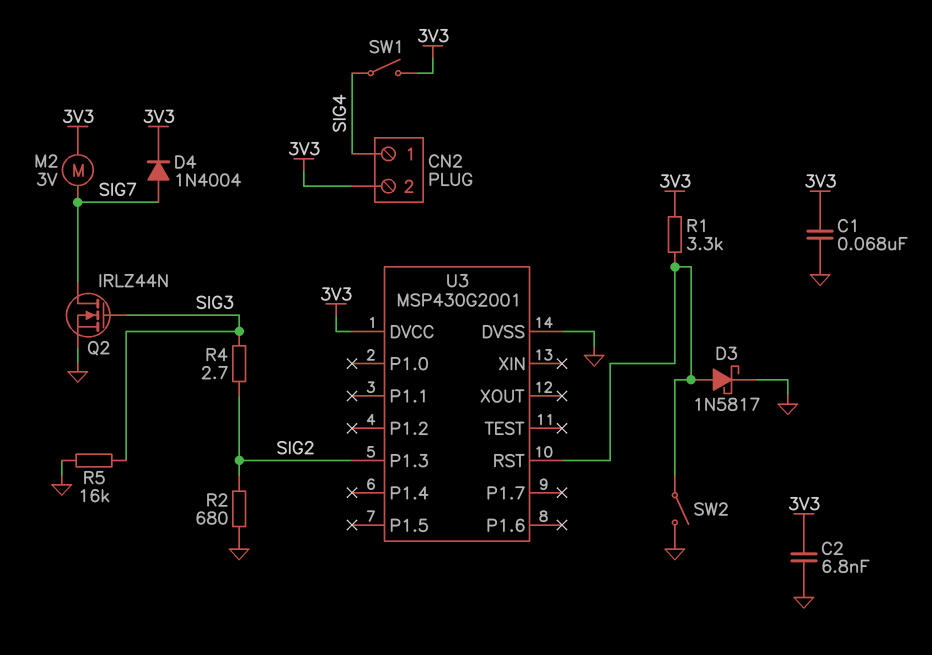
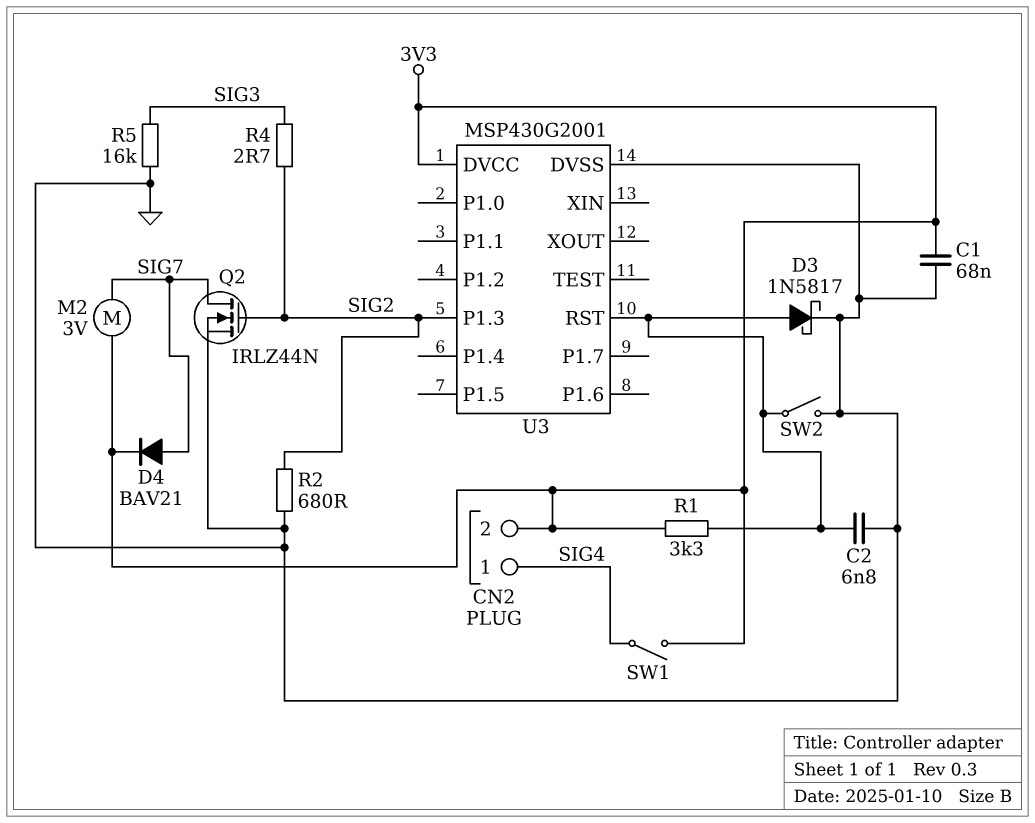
C2: 6.8nF (3V3, GND) -> 6.8nF (GND, U3/RST)
D4: diode 1N4004 (A SIG7, K 3V3) -> diode BAV21 (A SIG7, K 3V3)
Q2: NMOS IRLZ44N (G SIG3, D SIG7, S GND) -> NMOS IRLZ44N (G SIG2, D SIG7, S GND)

